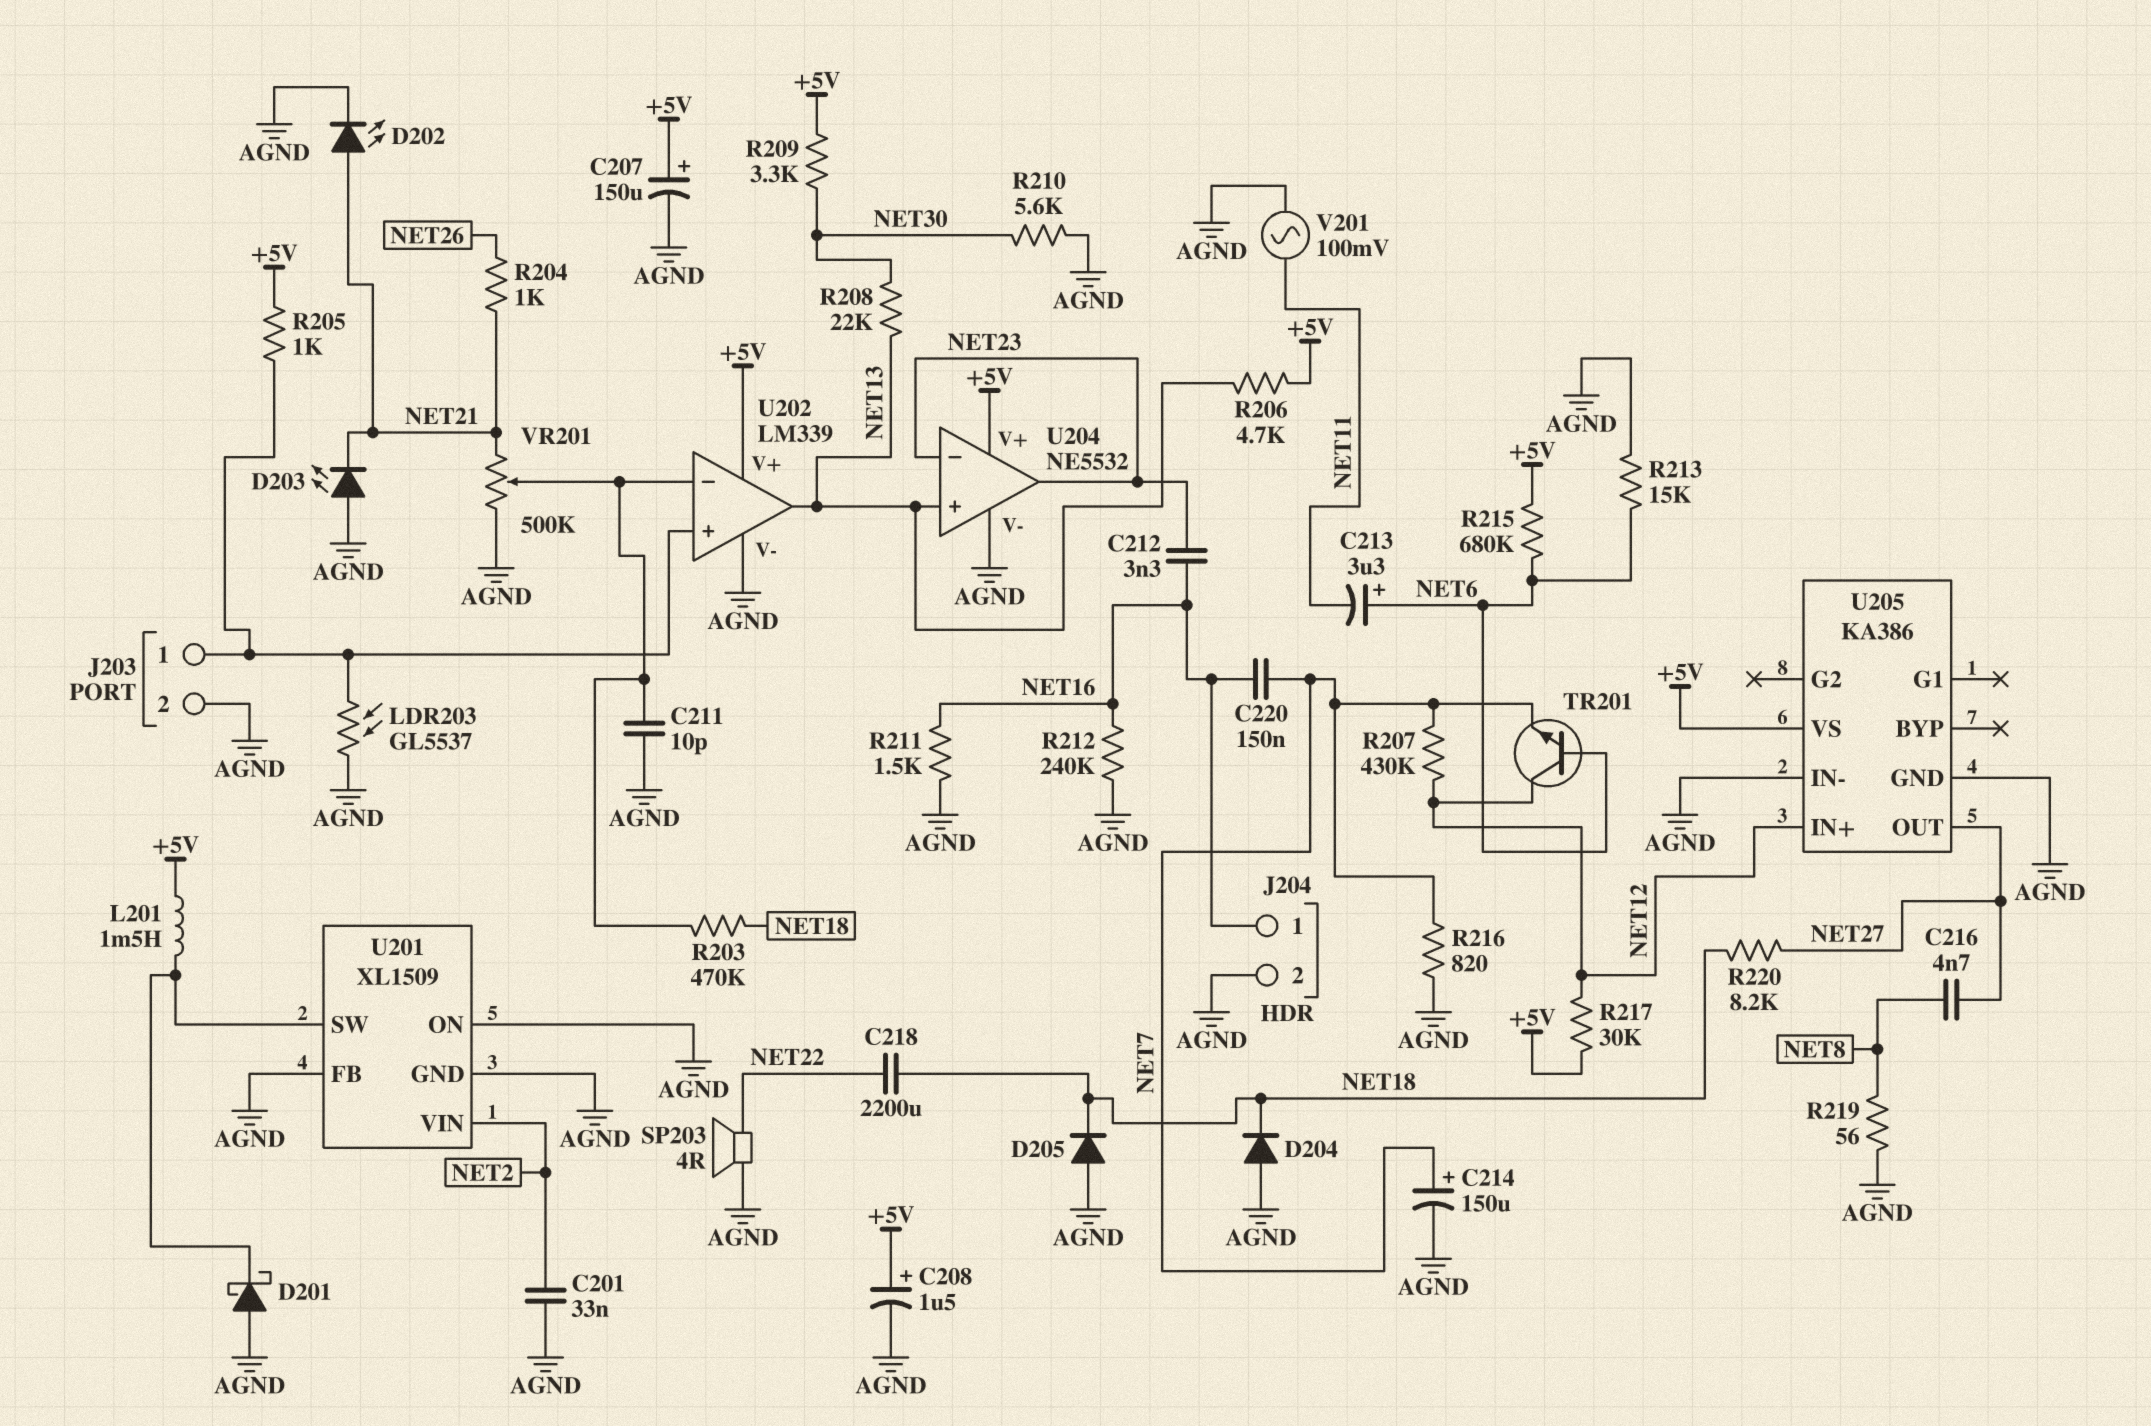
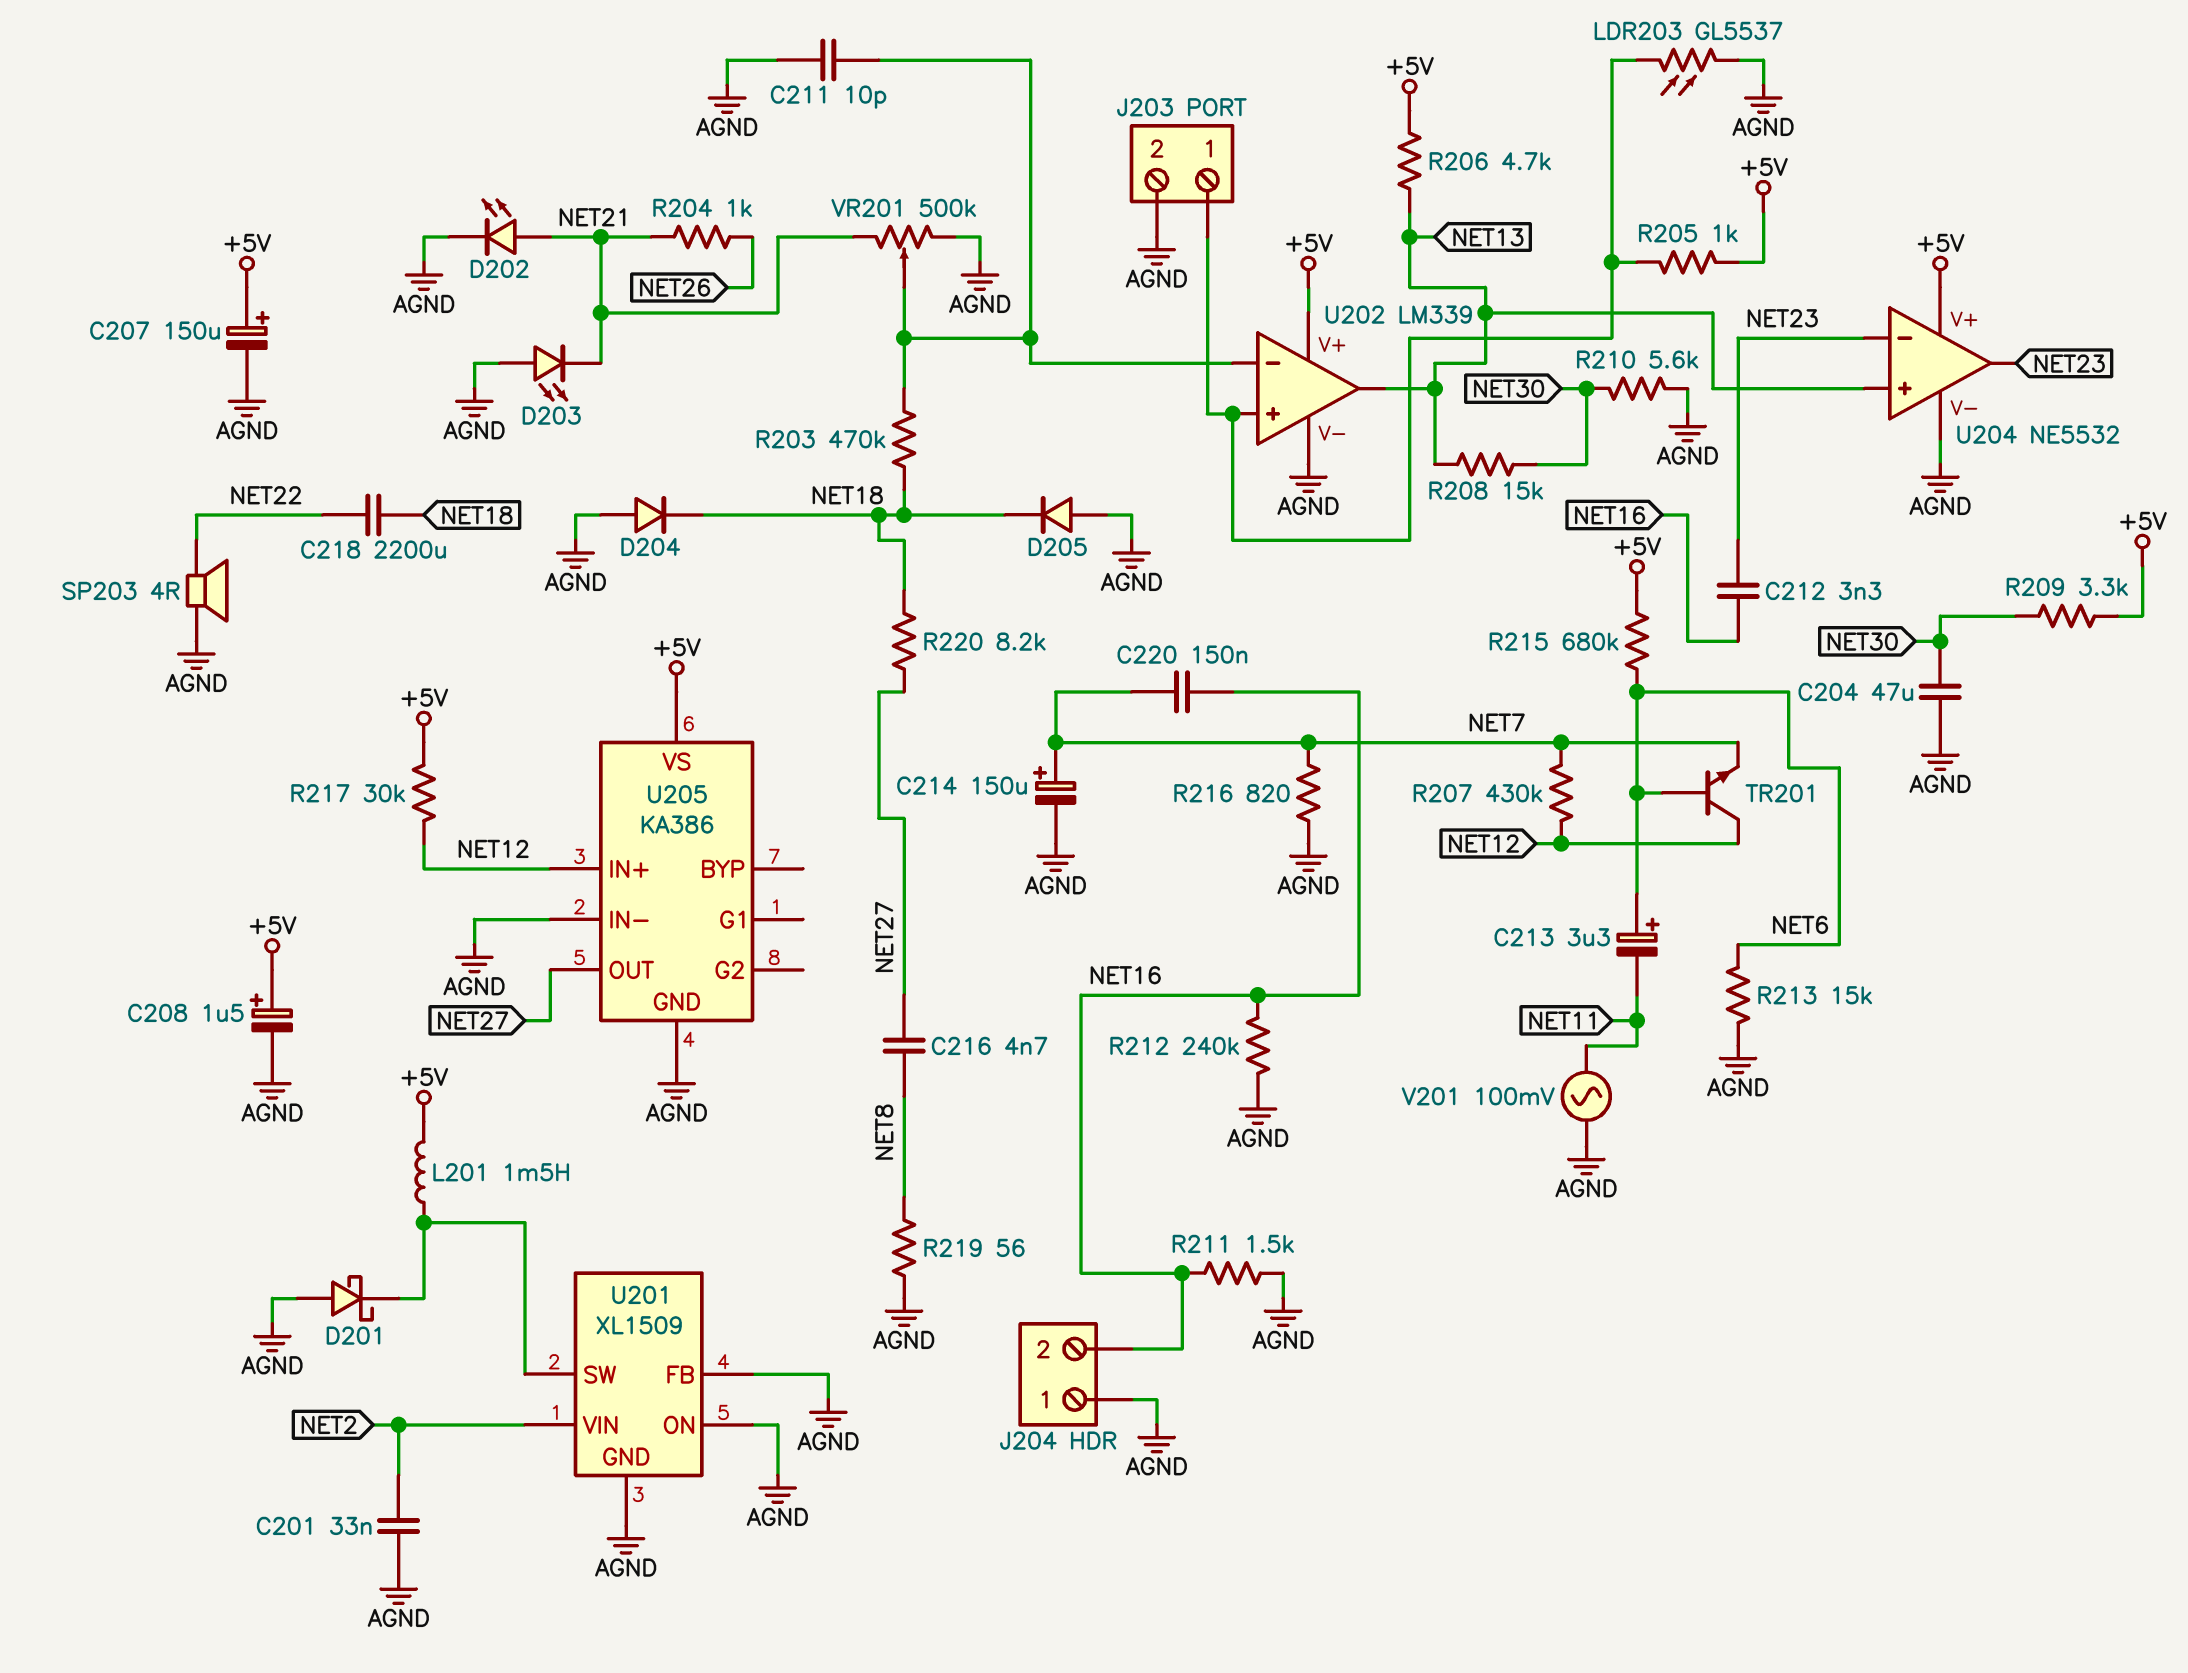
C204: none -> 47uF (AGND, NET30)
J204 pin 1: NET16 -> AGND
J204 pin 2: AGND -> NET16
R208: 22k (NET13, NET30) -> 15k (NET13, NET30)

